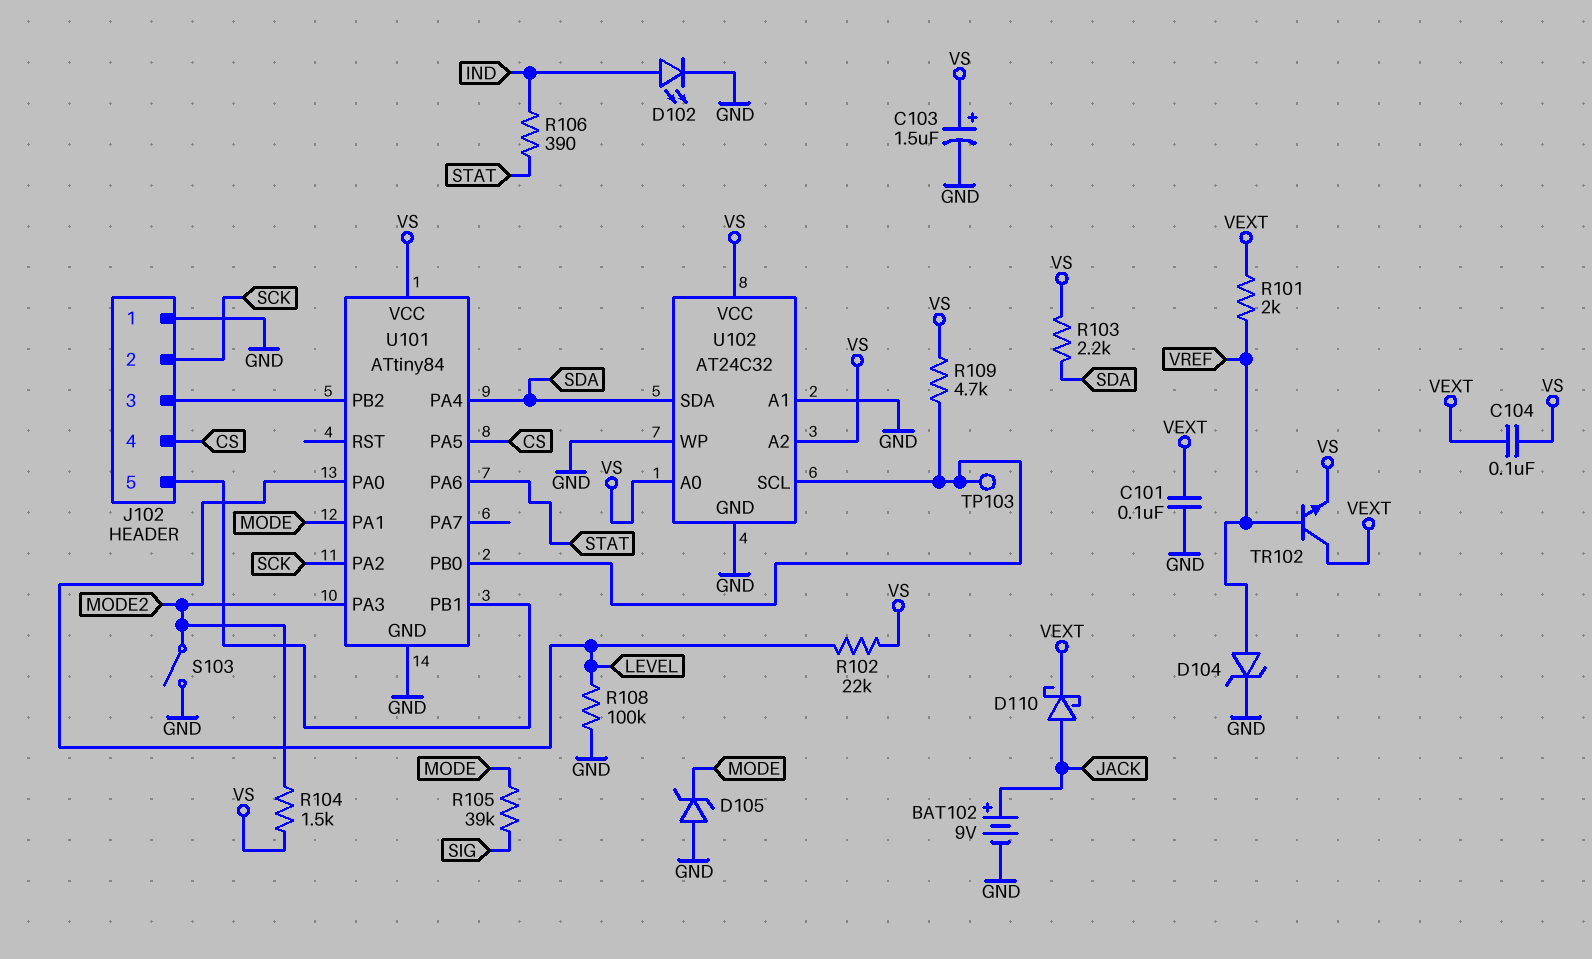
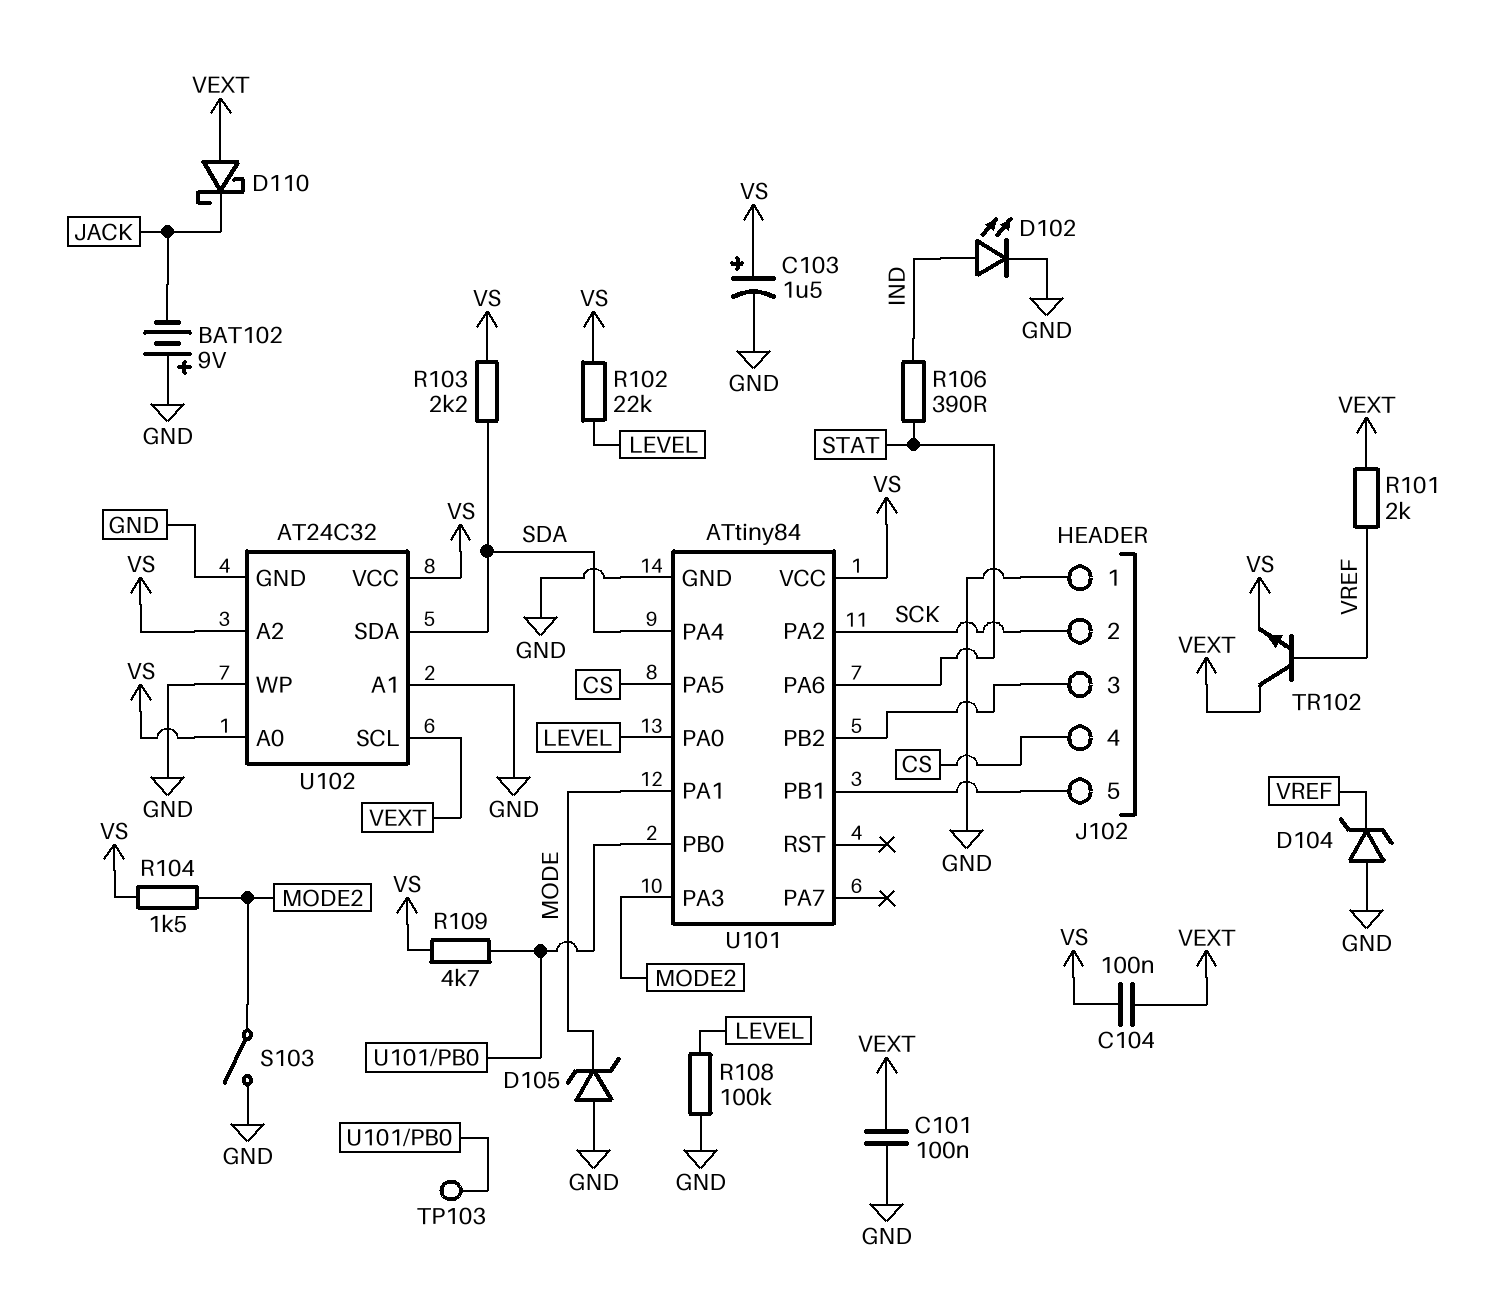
BAT102: 9V (plus JACK, minus GND) -> 9V (plus GND, minus JACK)
D104: zener (A VREF, K GND) -> zener (A GND, K VREF)
D110: schottky (A JACK, K VEXT) -> schottky (A VEXT, K JACK)
R105: 39k (MODE, SIG) -> none
U102 pin SCL: U101/PB0 -> VEXT

